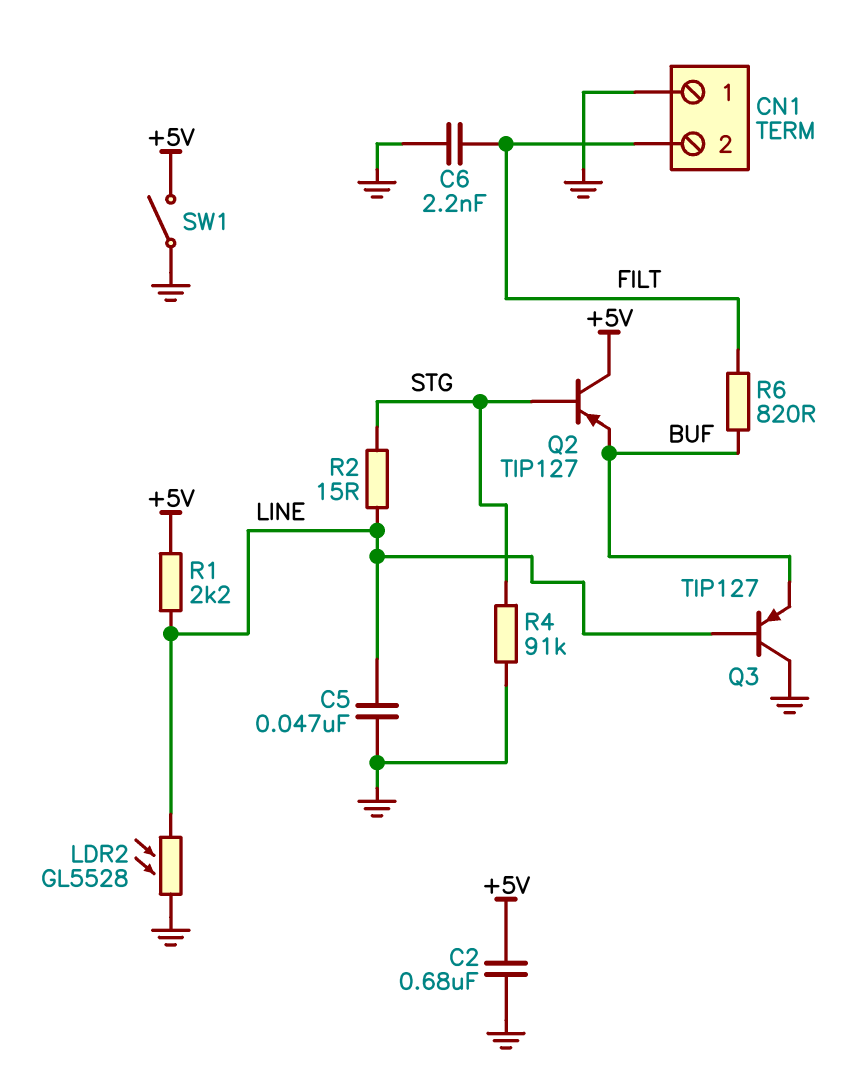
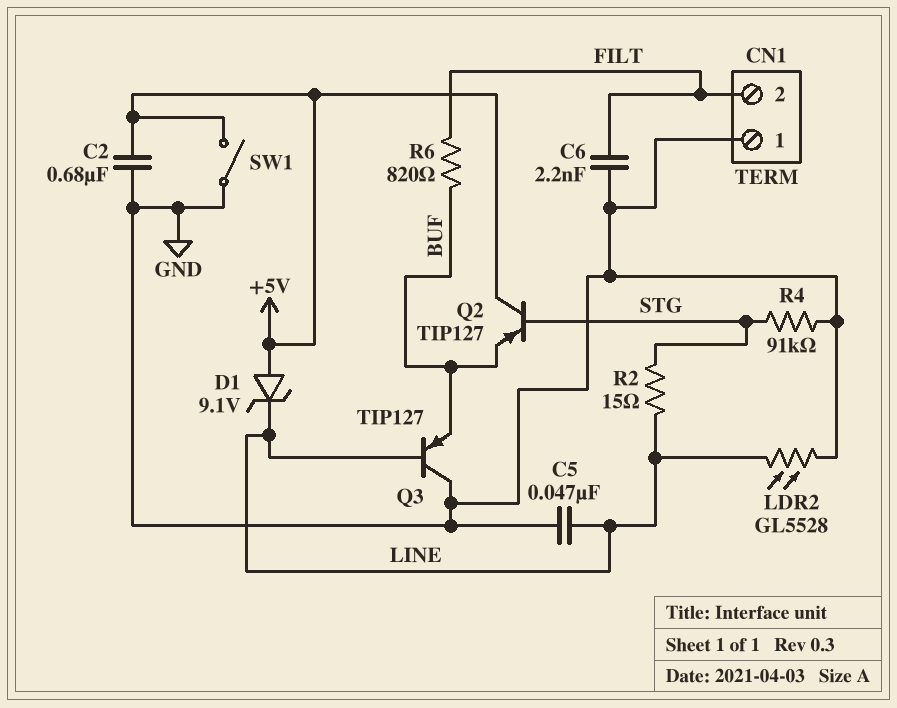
D1: none -> zener 9.1V (A +5V, K LINE)
R1: 2.2k (+5V, LINE) -> none

